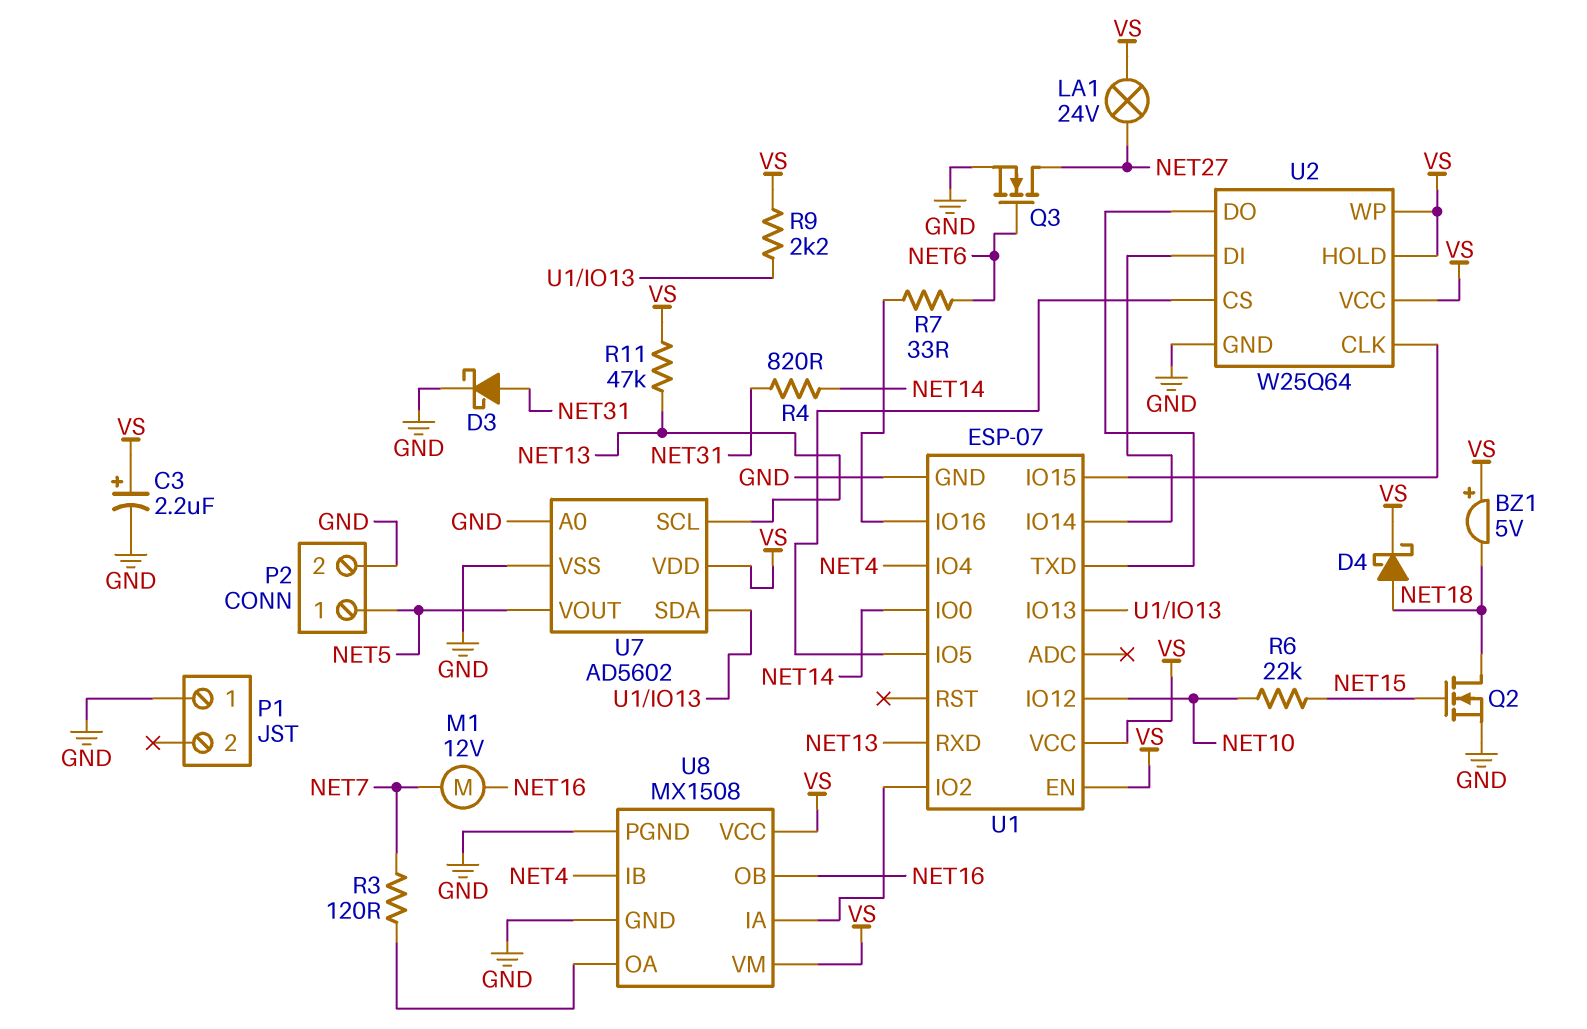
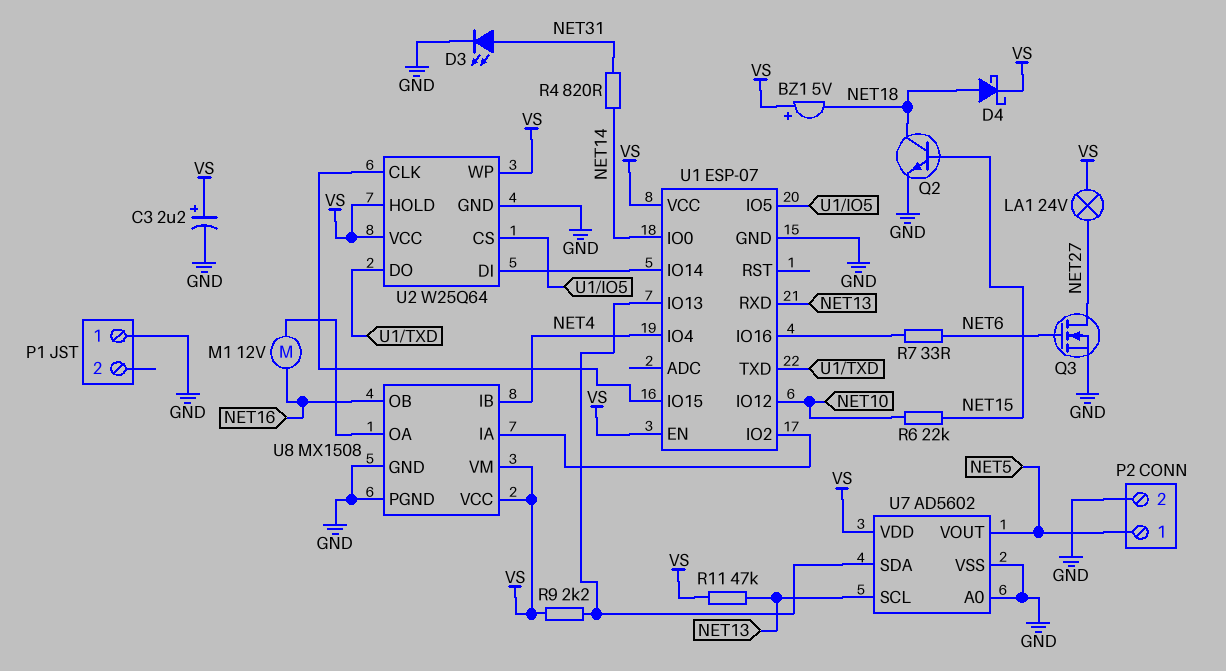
D3: schottky (A NET31, K GND) -> LED (A NET31, K GND)
M1: motor 12V (NET7, NET16) -> motor 12V (NET16, U8/OA)
Q2: NMOS (G NET15, D NET18, S GND) -> NPN (B NET15, C NET18, E GND)
R3: 120 (NET7, U8/OA) -> none

